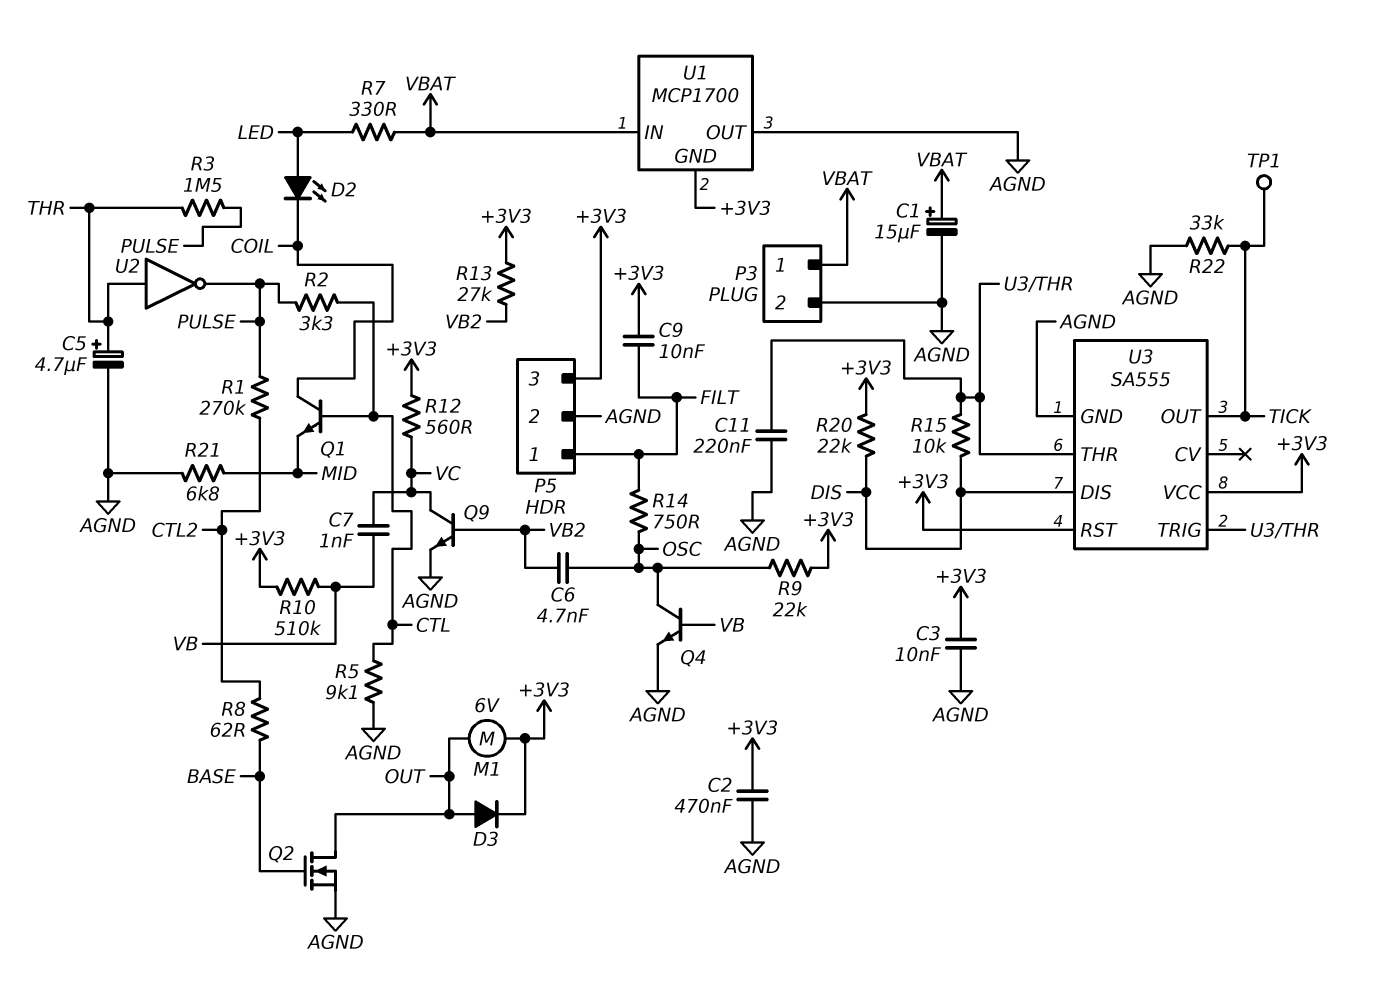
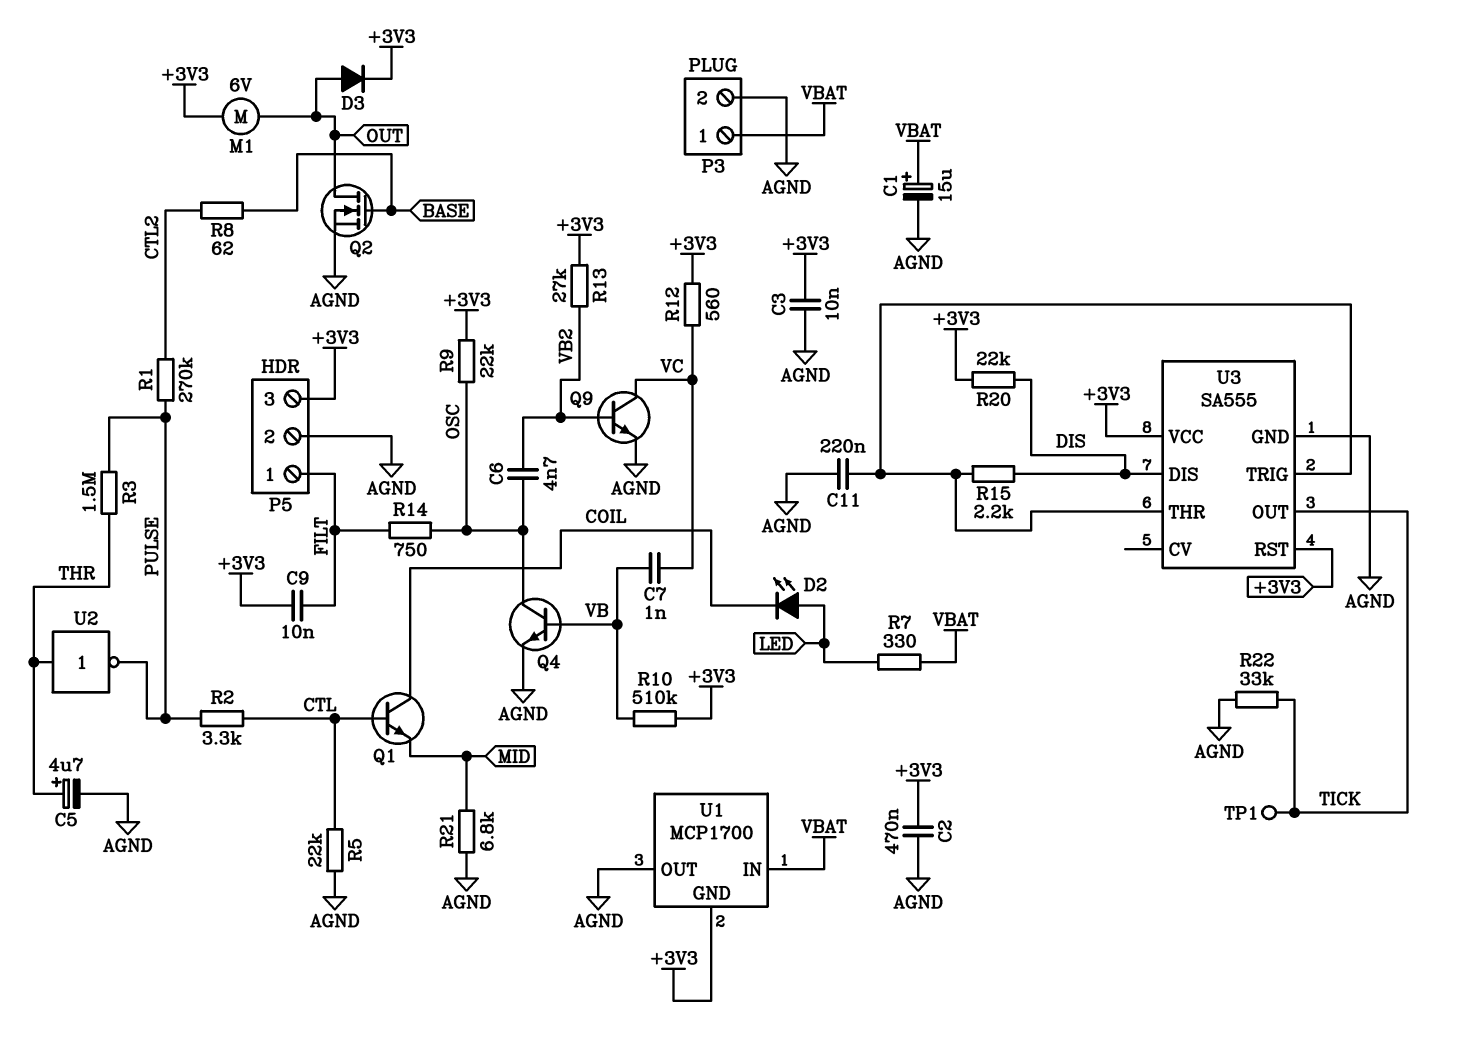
R5: 9.1k (AGND, CTL) -> 22k (AGND, CTL)
R15: 10k (DIS, U3/THR) -> 2.2k (DIS, U3/THR)

